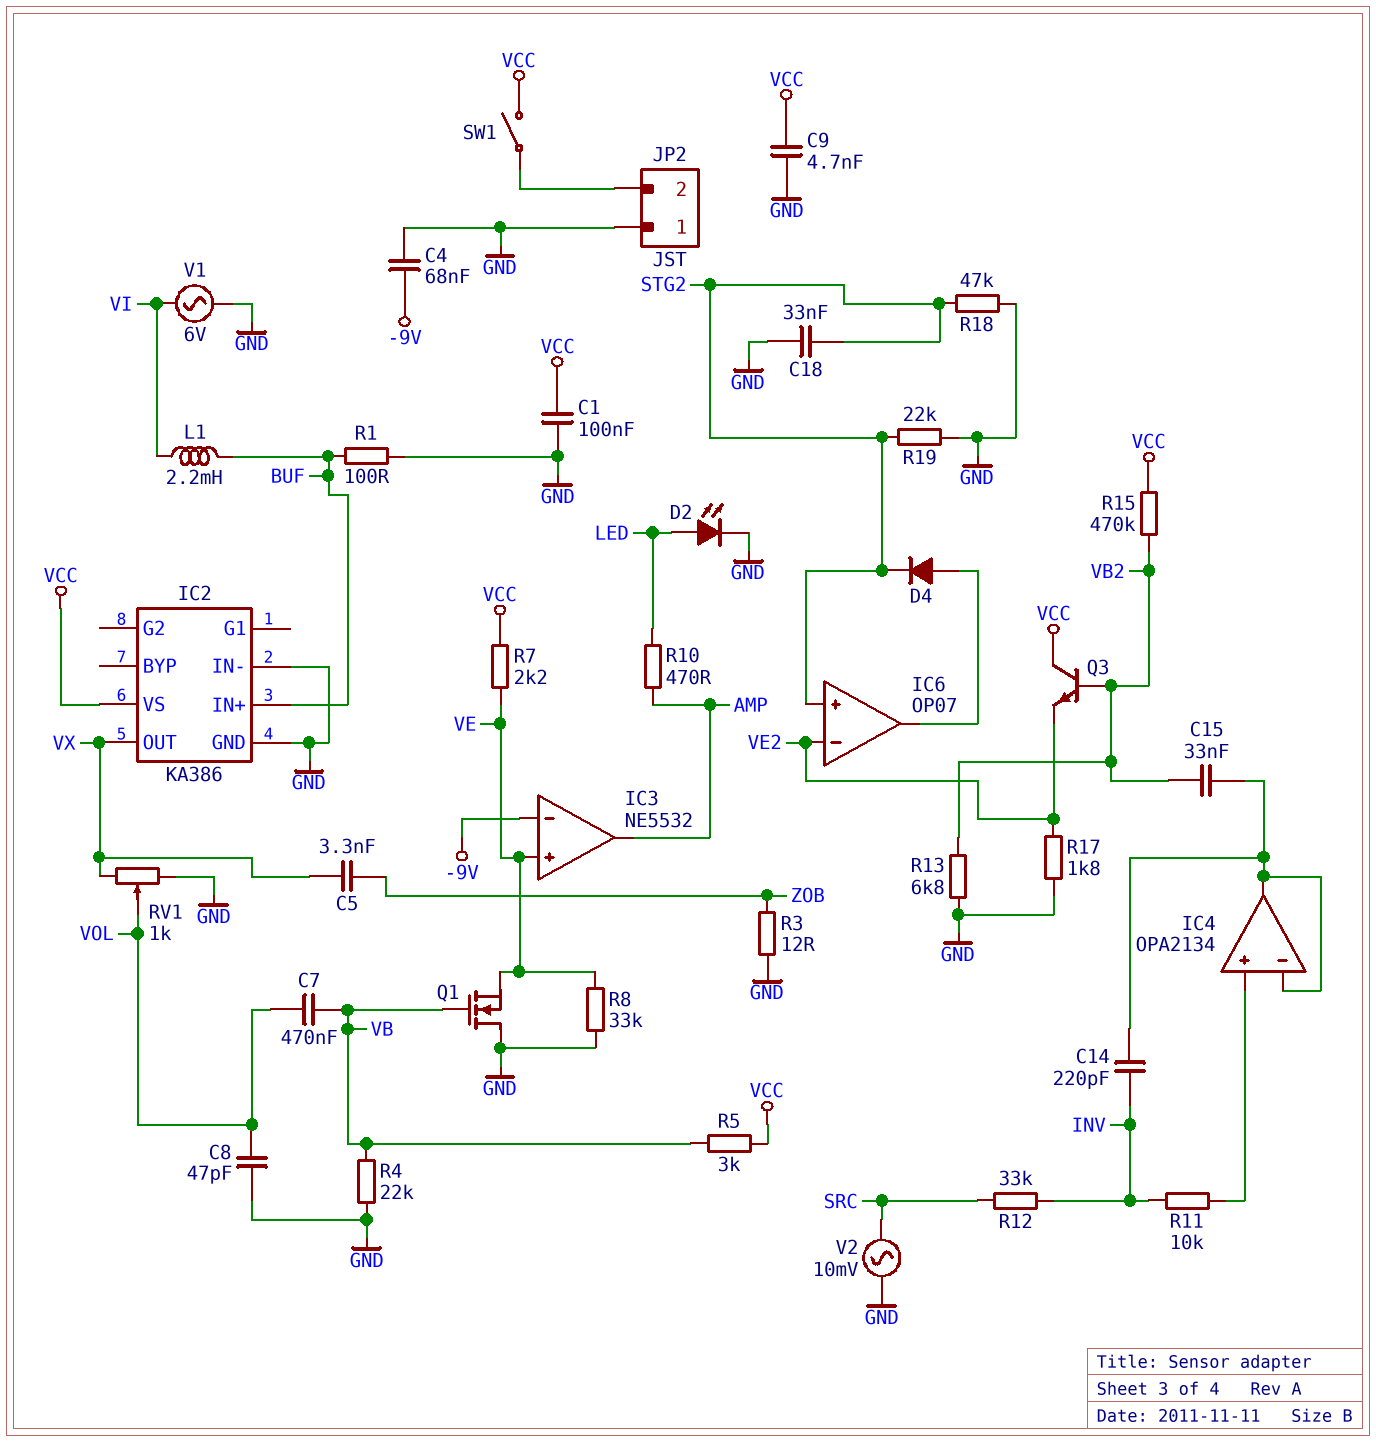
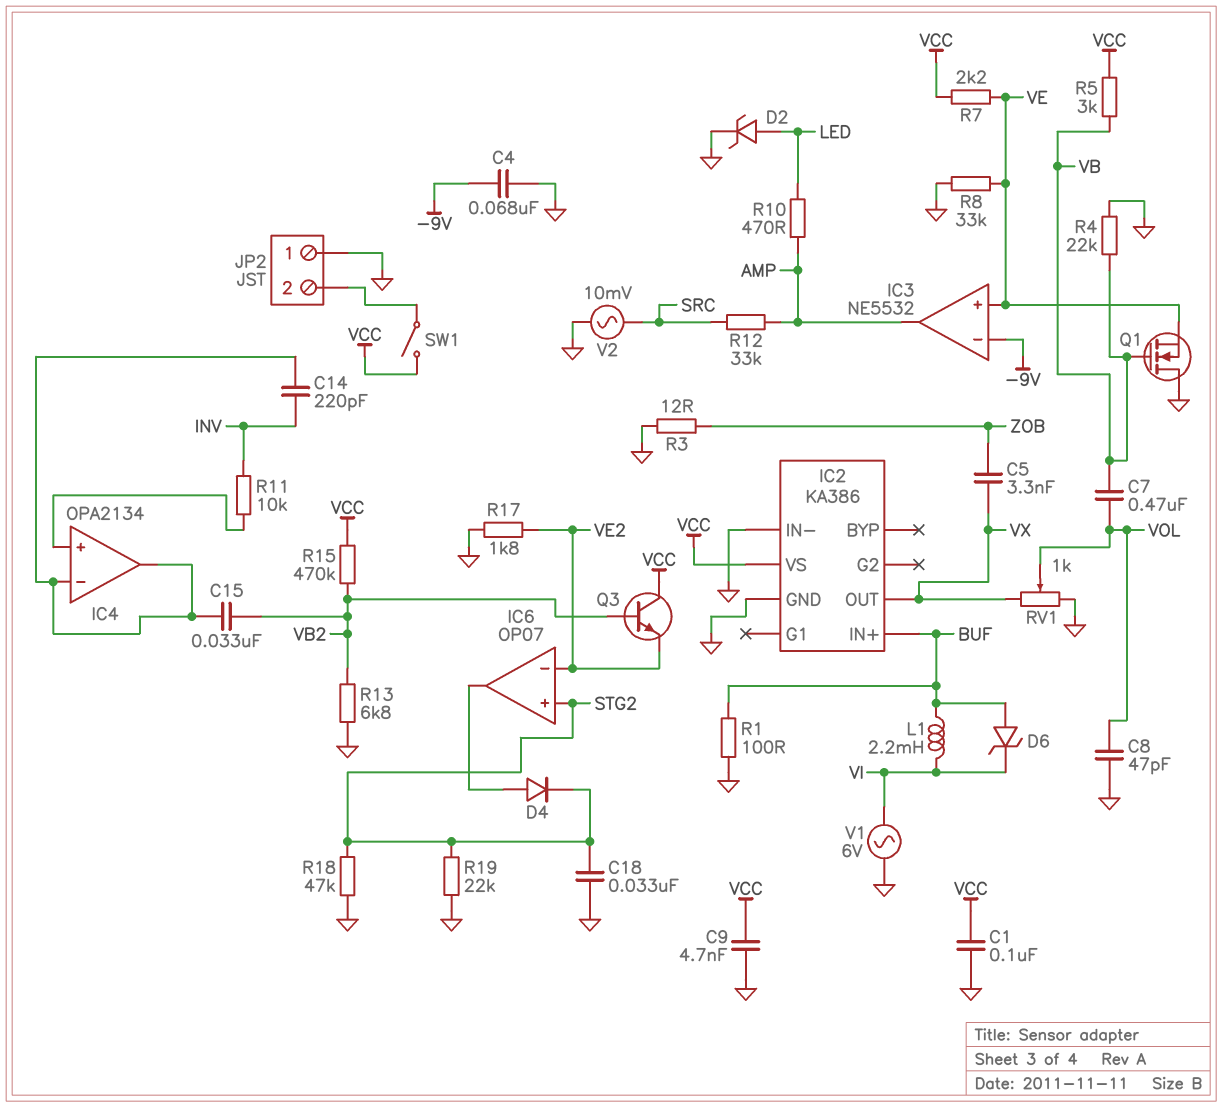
D2: LED (A LED, K GND) -> zener (A LED, K GND)
D6: none -> zener (A BUF, K VI)
R12: 33k (INV, SRC) -> 33k (AMP, SRC)

